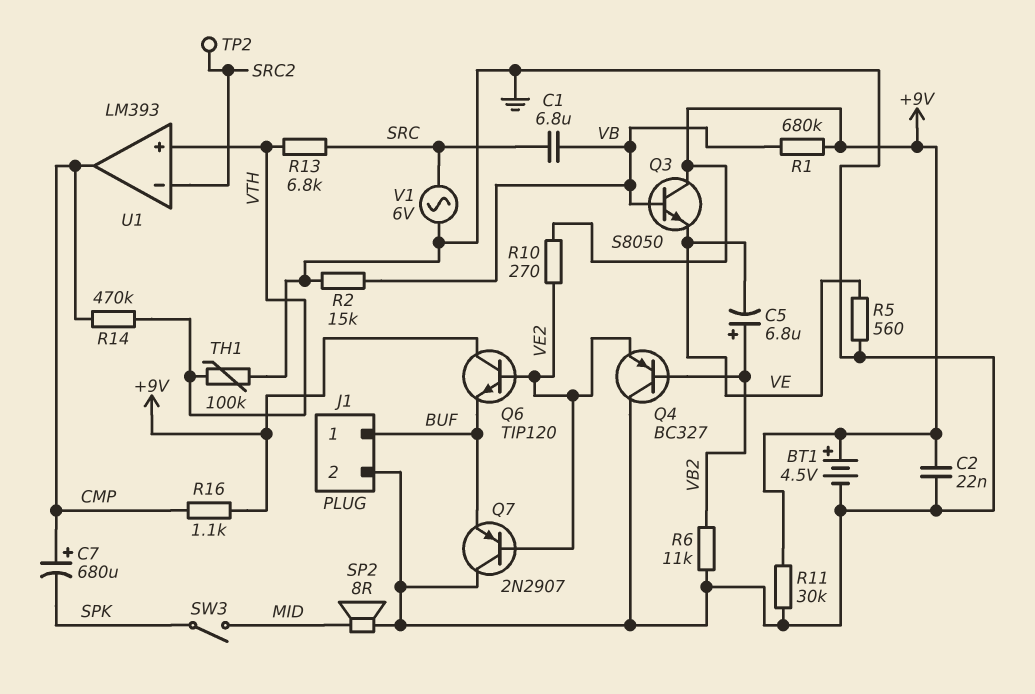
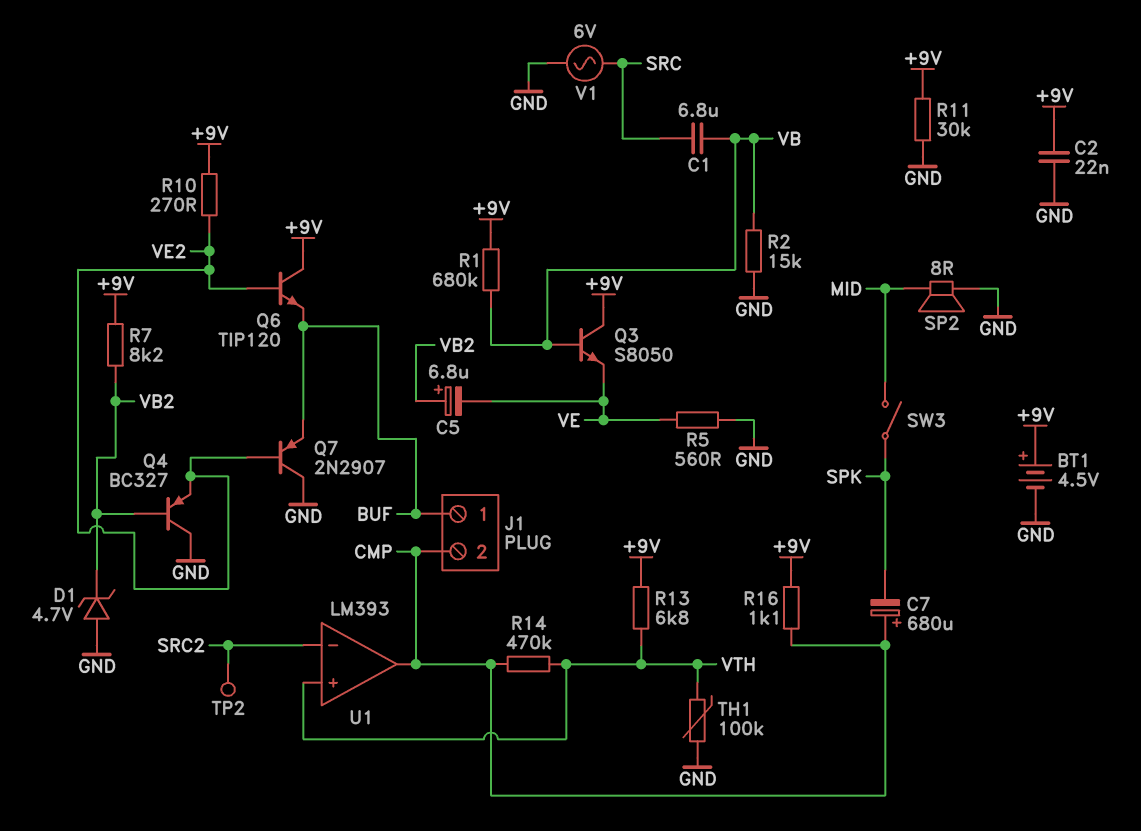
D1: none -> zener 4.7V (A GND, K VB2)
J1 pin 2: GND -> CMP
R6: 11k (GND, VB2) -> none
R7: none -> 8.2k (+9V, VB2)
R13: 6.8k (SRC, VTH) -> 6.8k (+9V, VTH)

